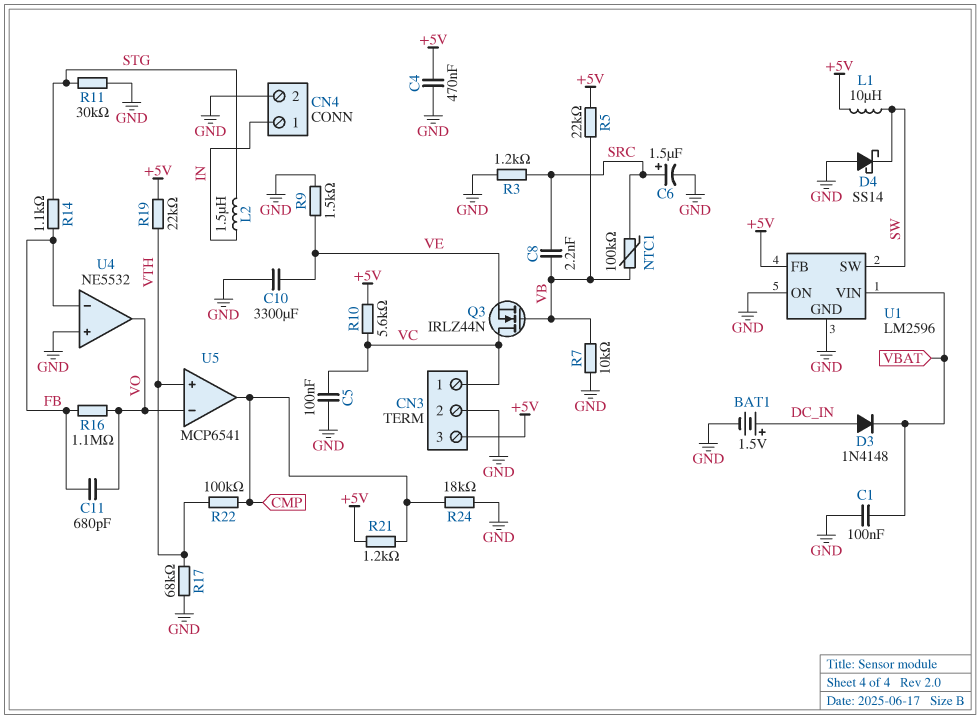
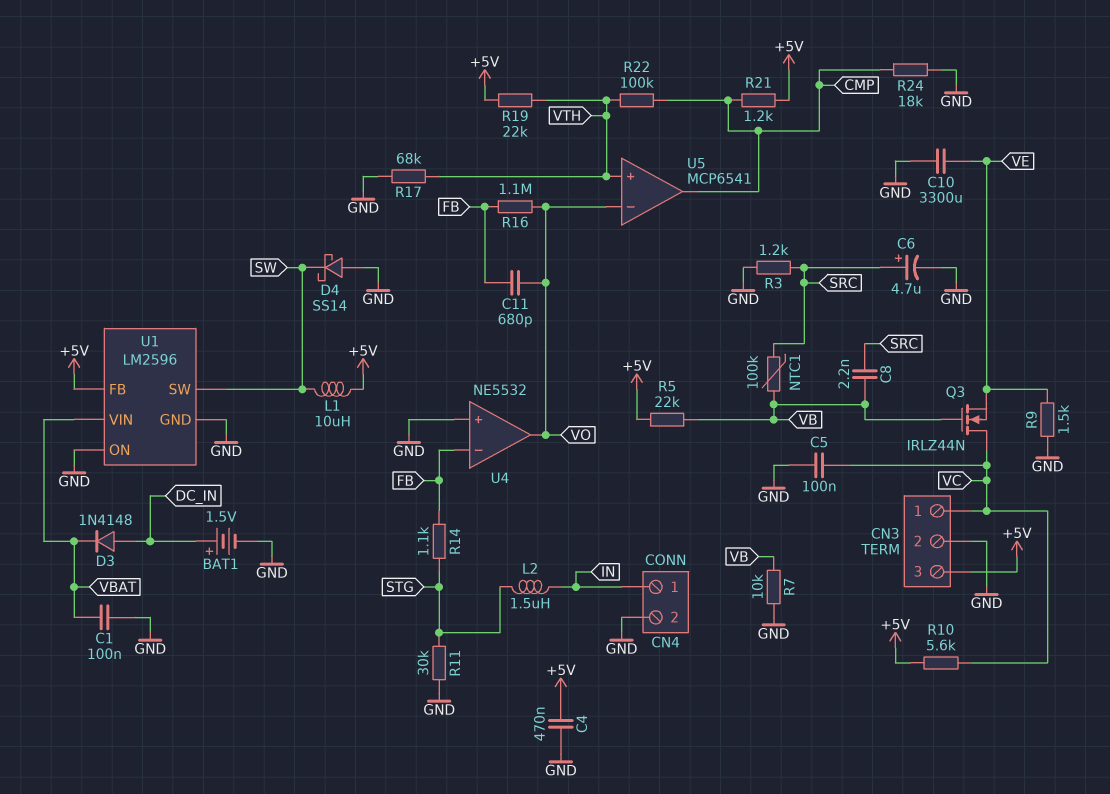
C6: 1.5uF (plus SRC, minus GND) -> 4.7uF (plus SRC, minus GND)

